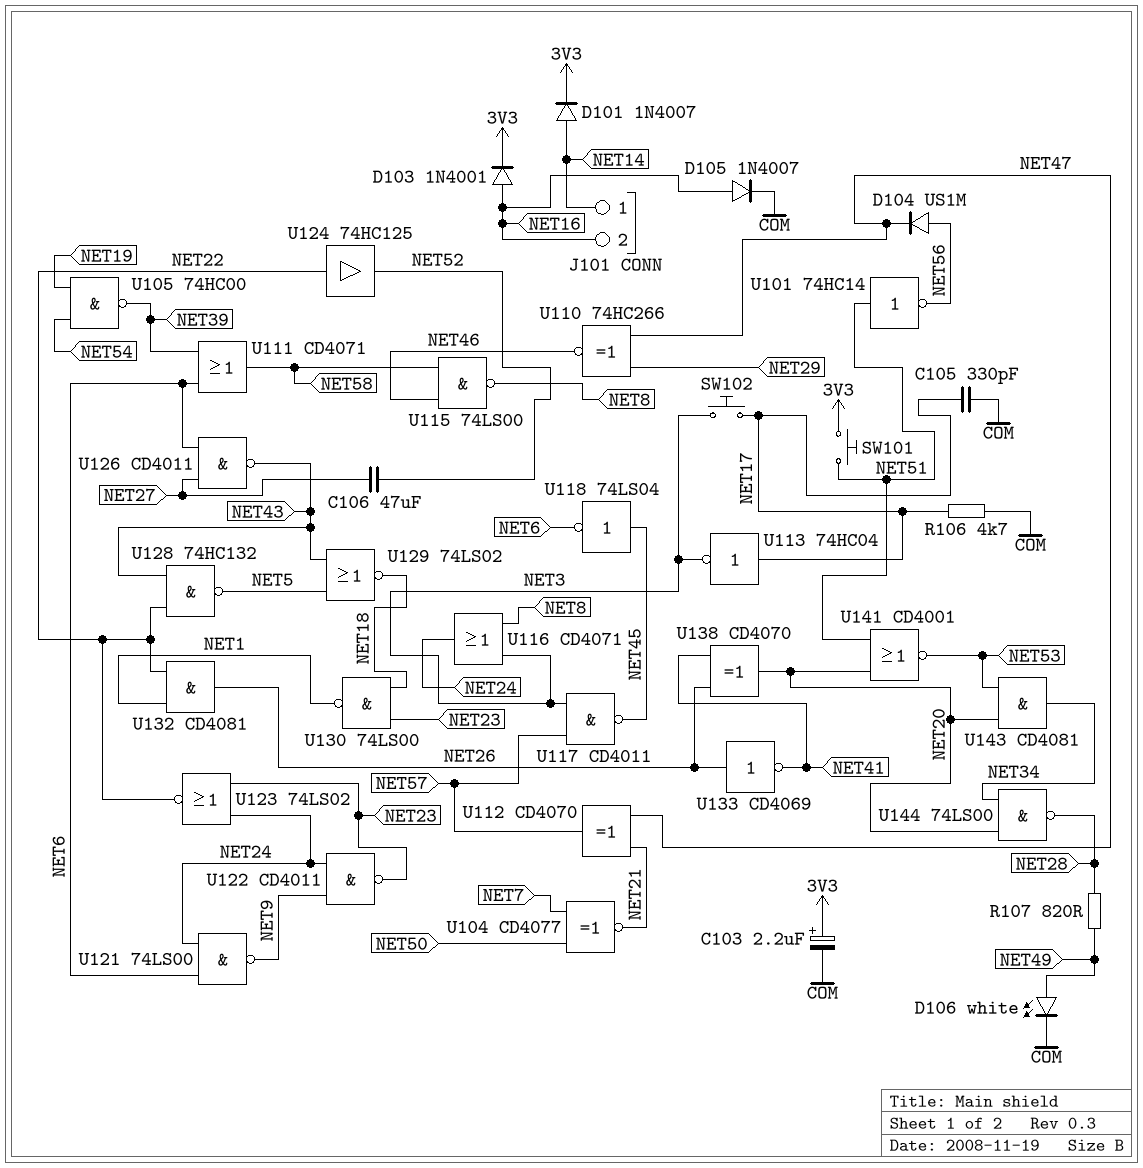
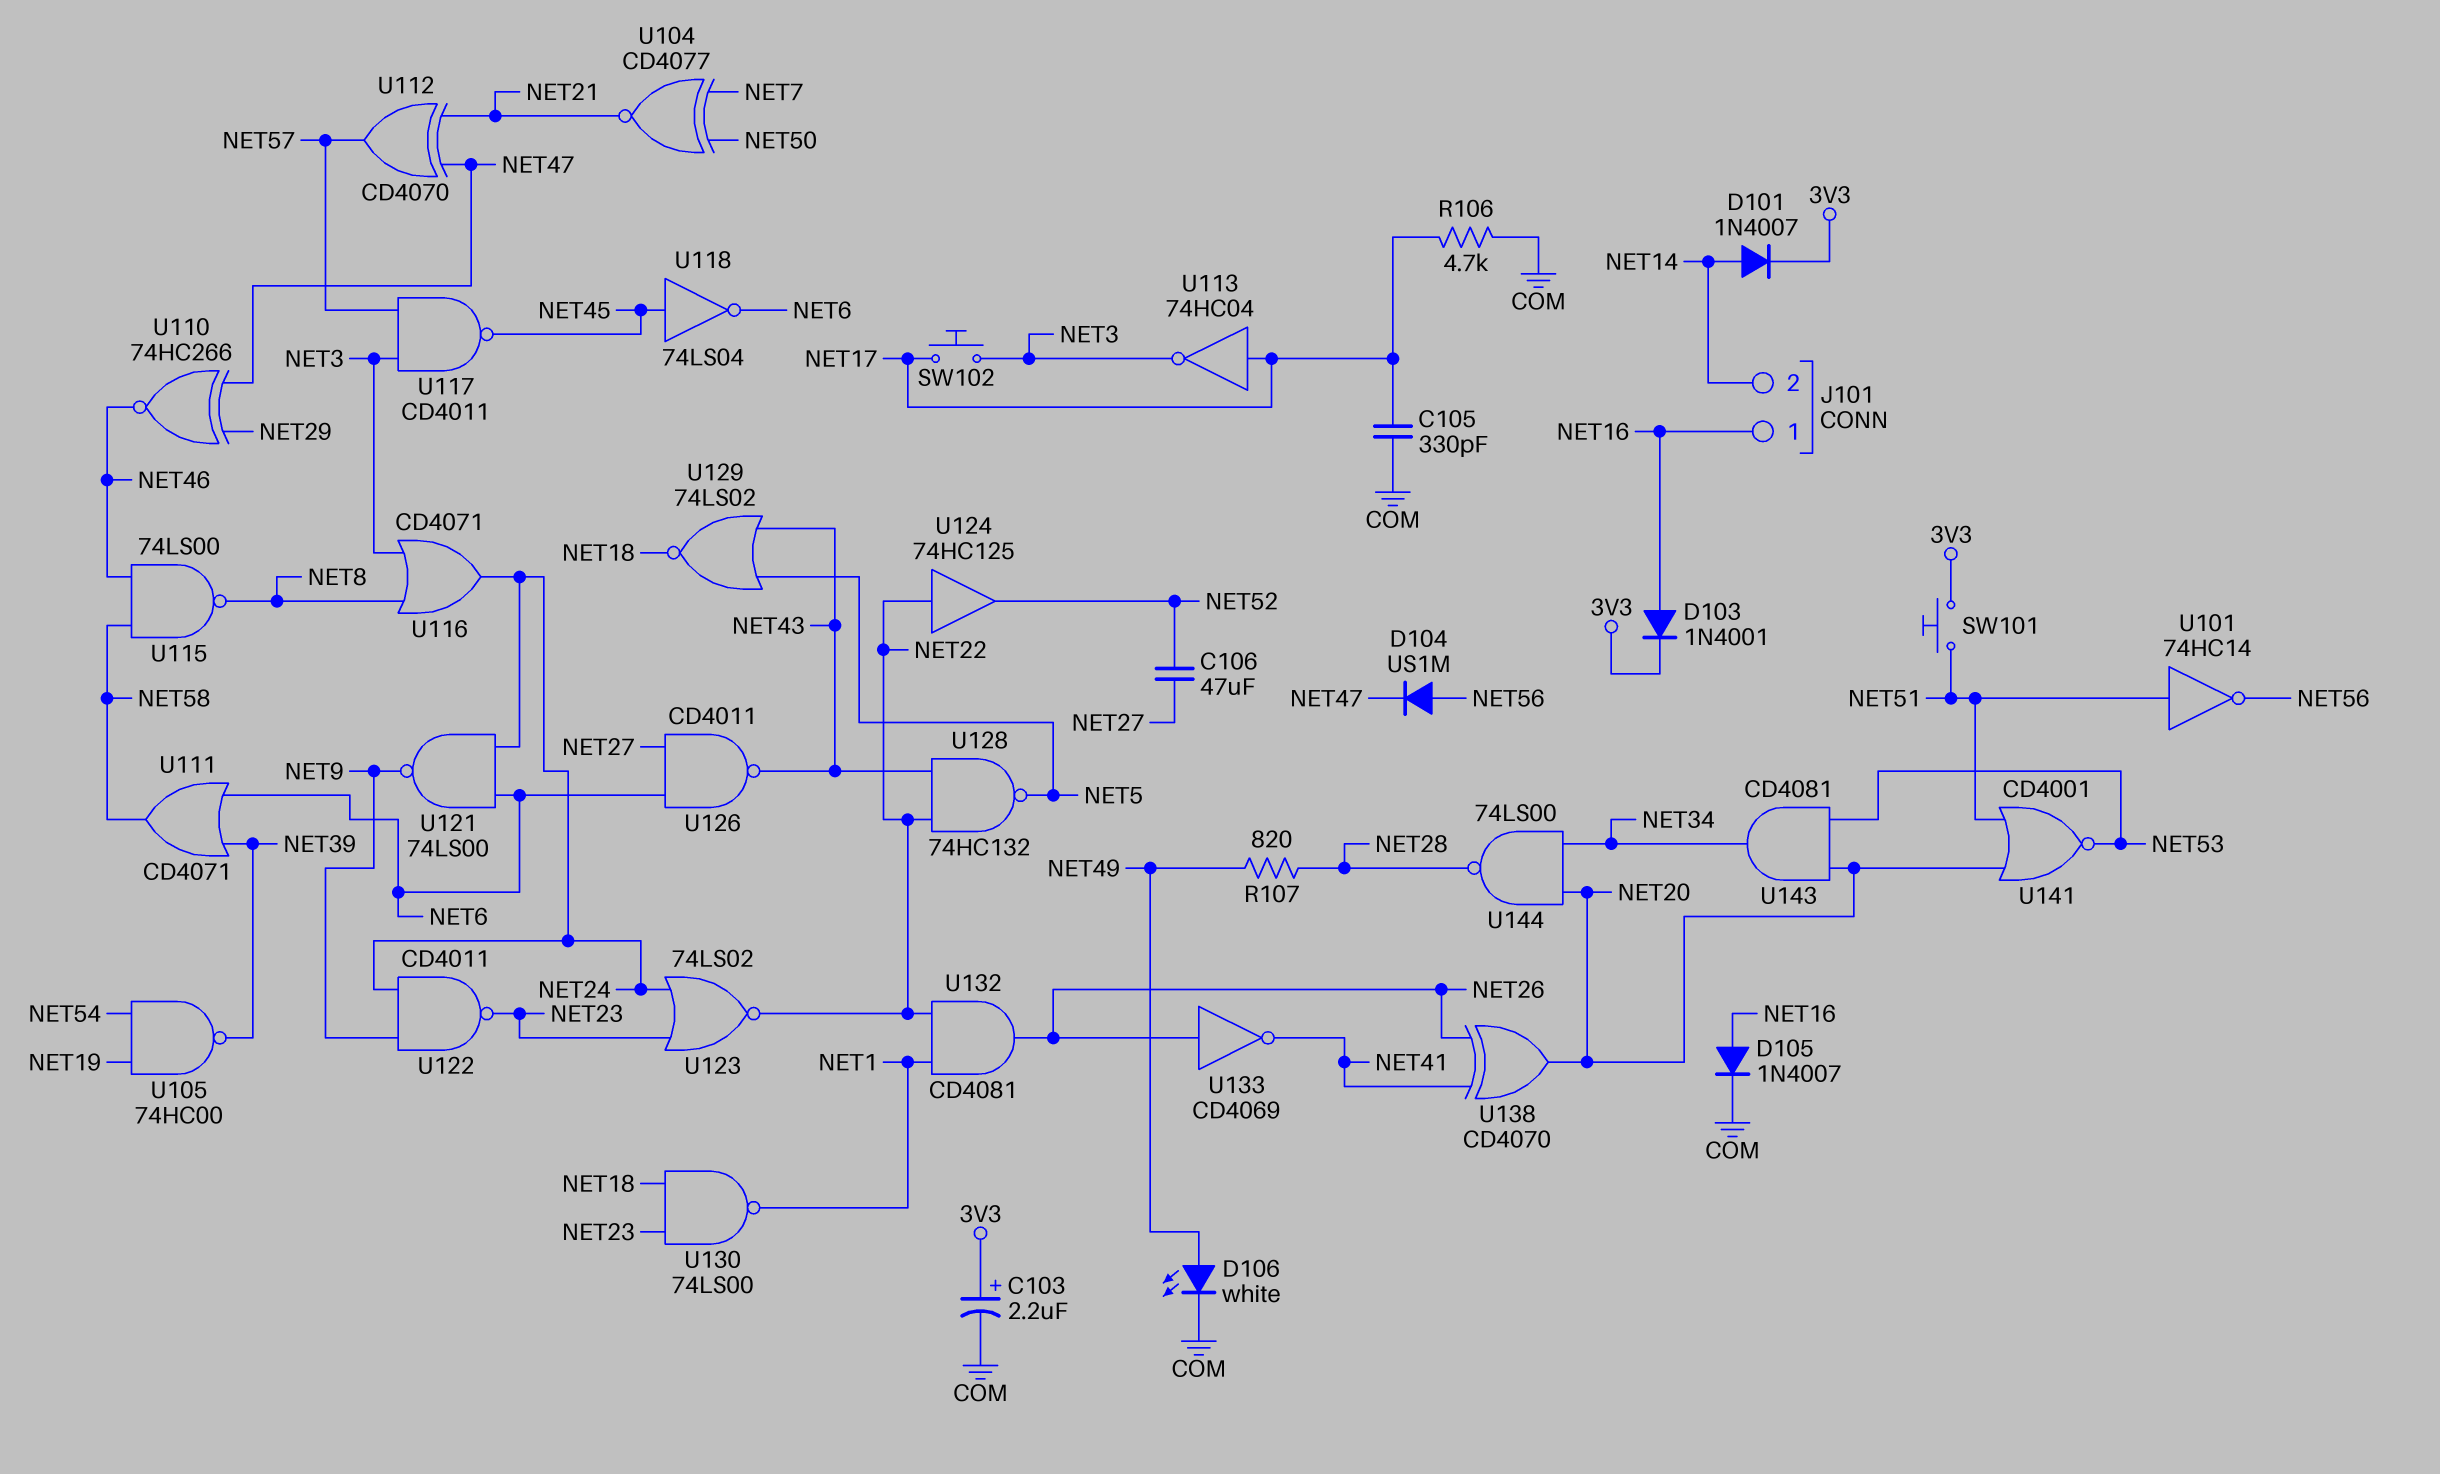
J101 pin 1: NET14 -> NET16
J101 pin 2: NET16 -> NET14

